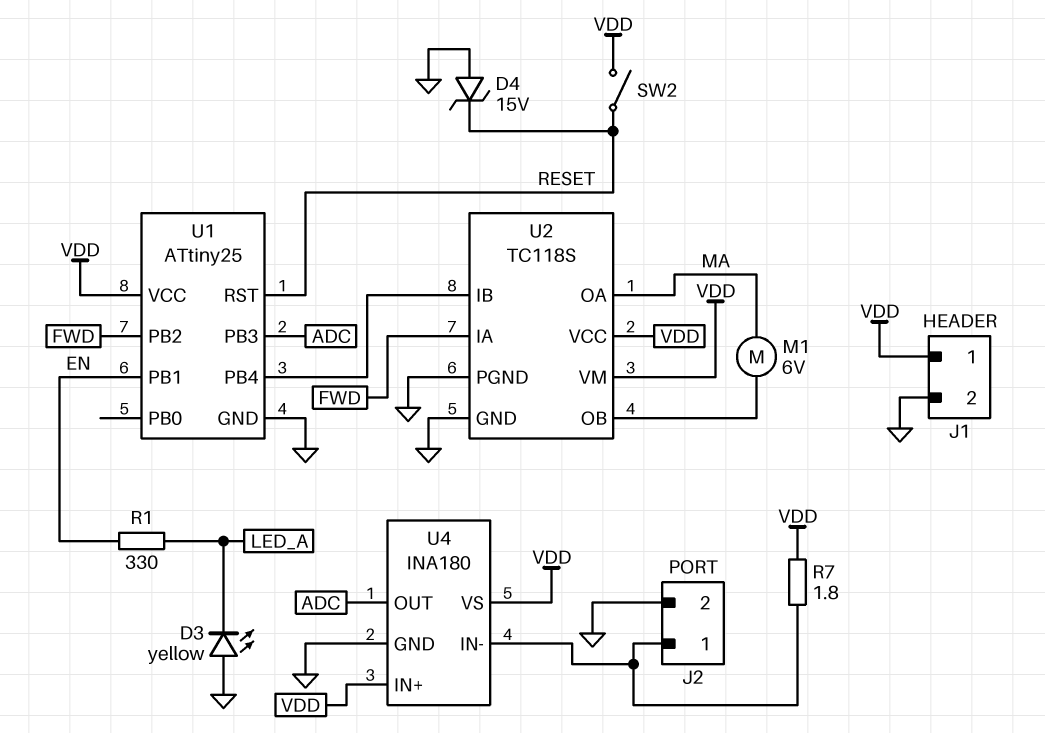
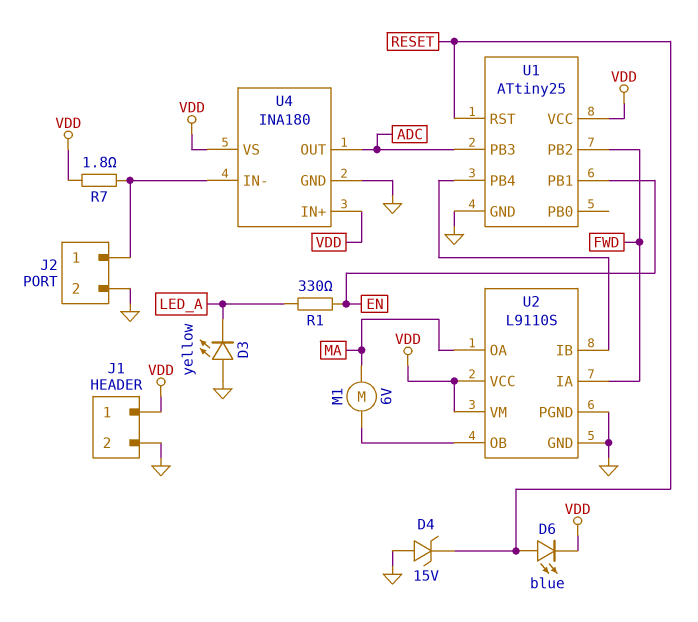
D6: none -> LED blue (A RESET, K VDD)
SW2: switch (RESET, VDD) -> none
U2: TC118S -> L9110S

